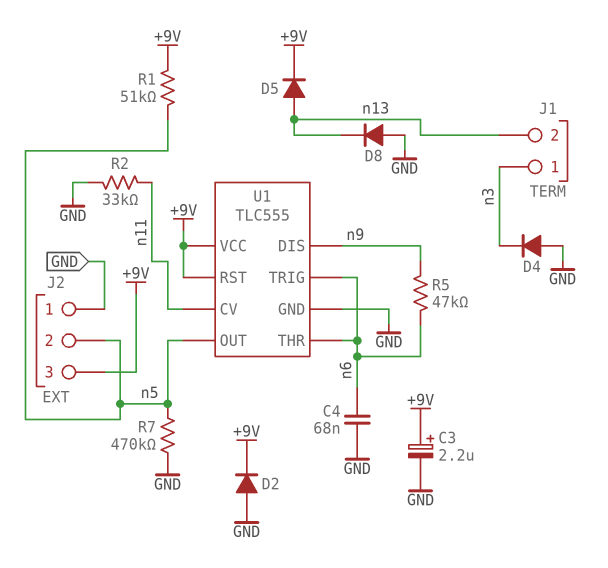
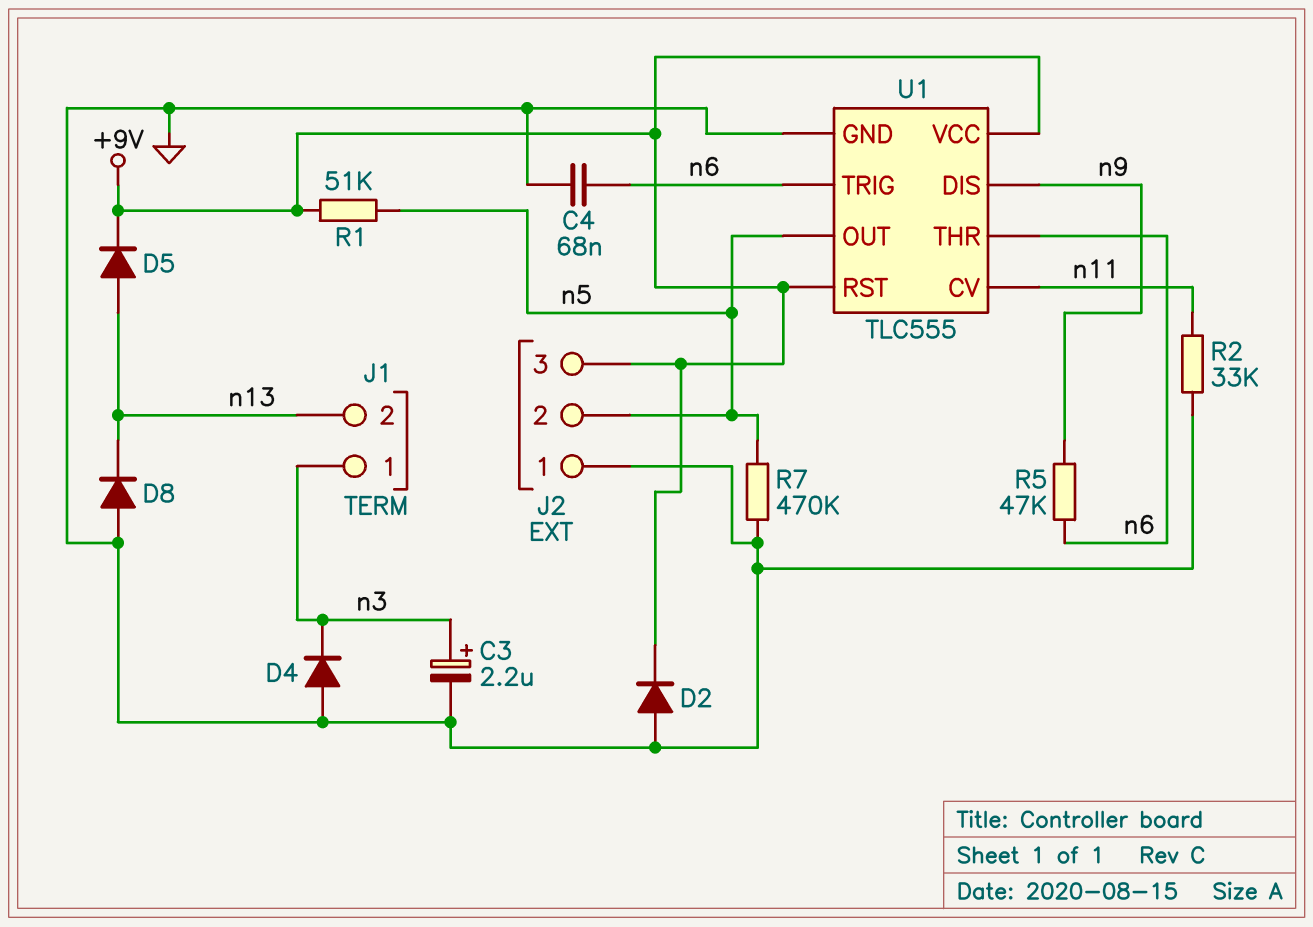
C3: 2.2uF (plus +9V, minus GND) -> 2.2uF (plus n3, minus GND)

